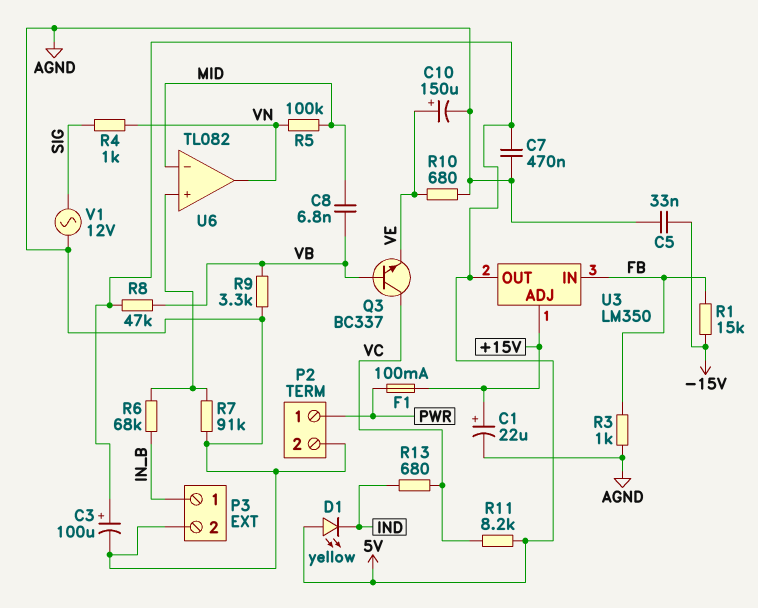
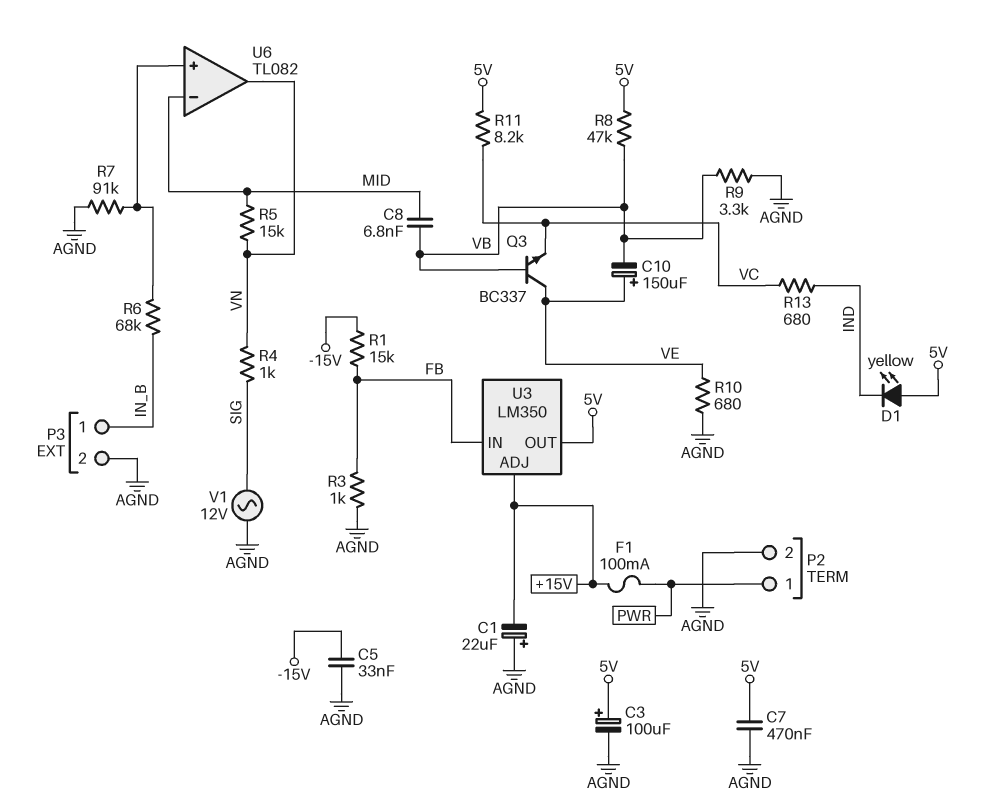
C1: 22uF (plus +15V, minus AGND) -> 22uF (plus AGND, minus +15V)
C10: 150uF (plus VE, minus AGND) -> 150uF (plus VE, minus VB)
Q3: NPN BC337 (B VB, C VC, E VE) -> NPN BC337 (B VB, C VE, E VC)
R5: 100k (MID, VN) -> 15k (MID, VN)

